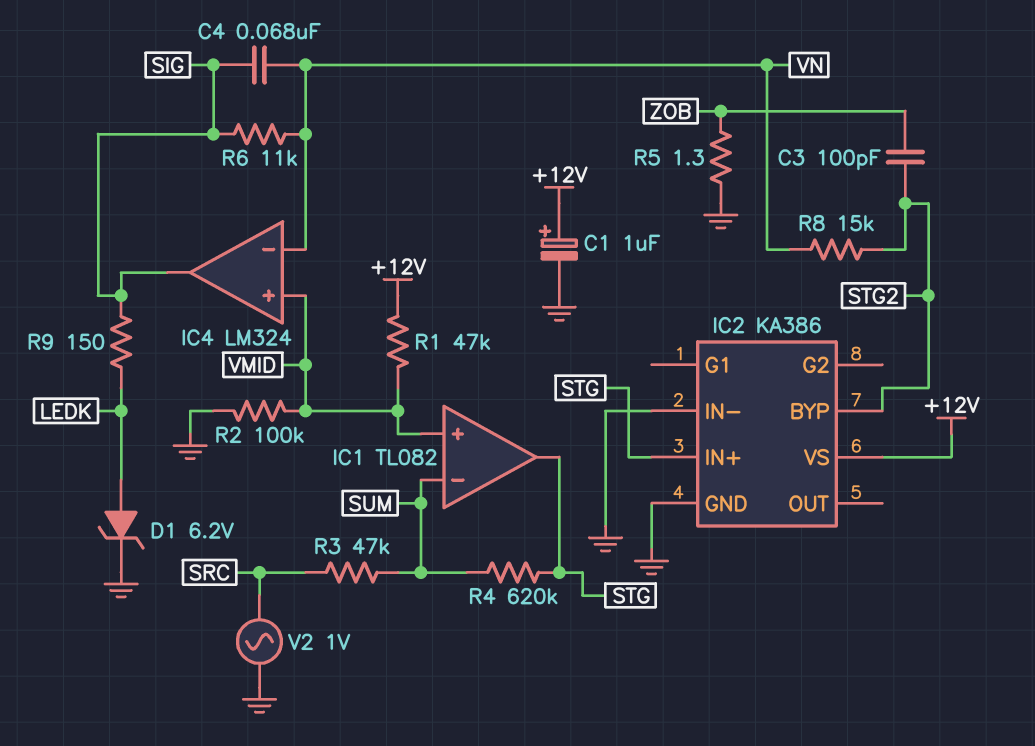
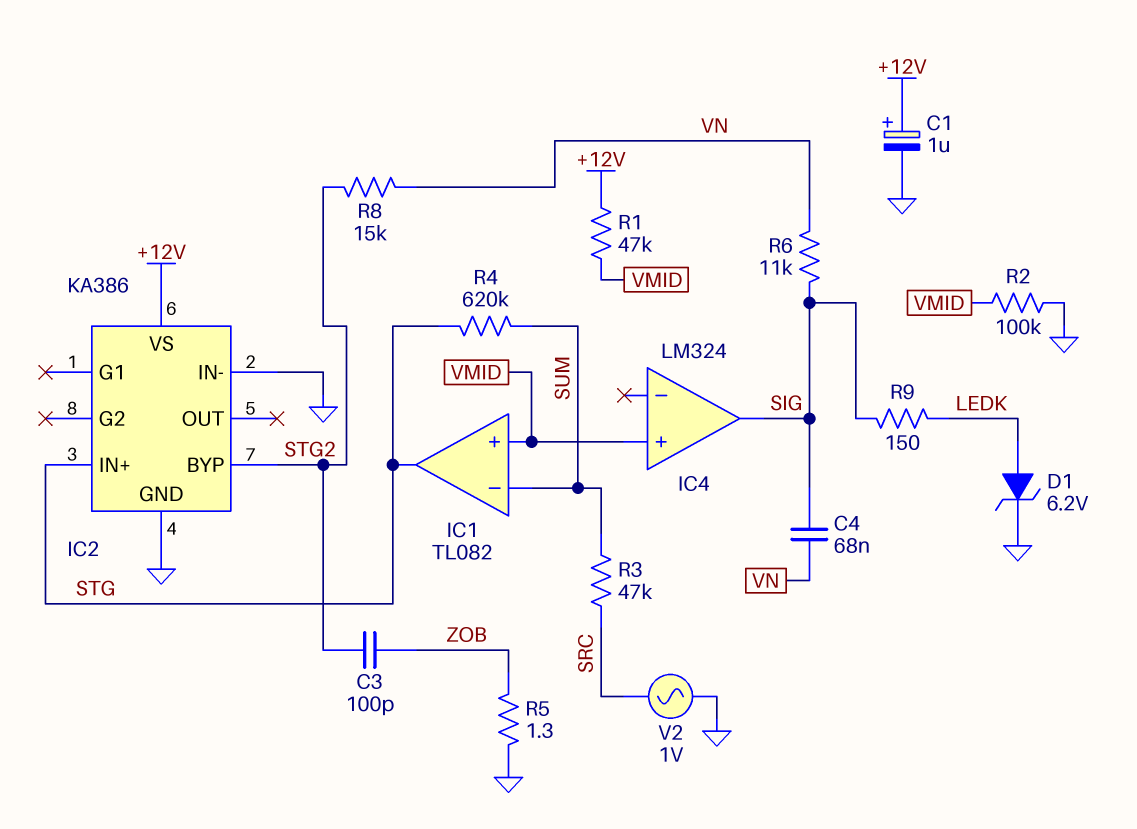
IC4 pin in-: VN -> none

